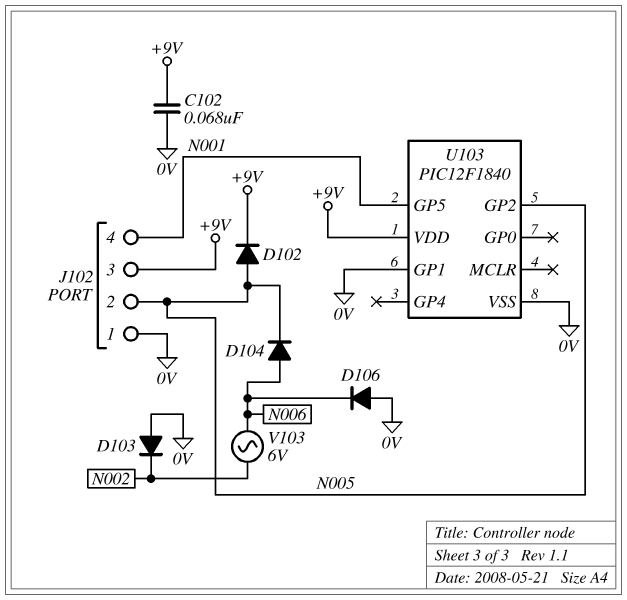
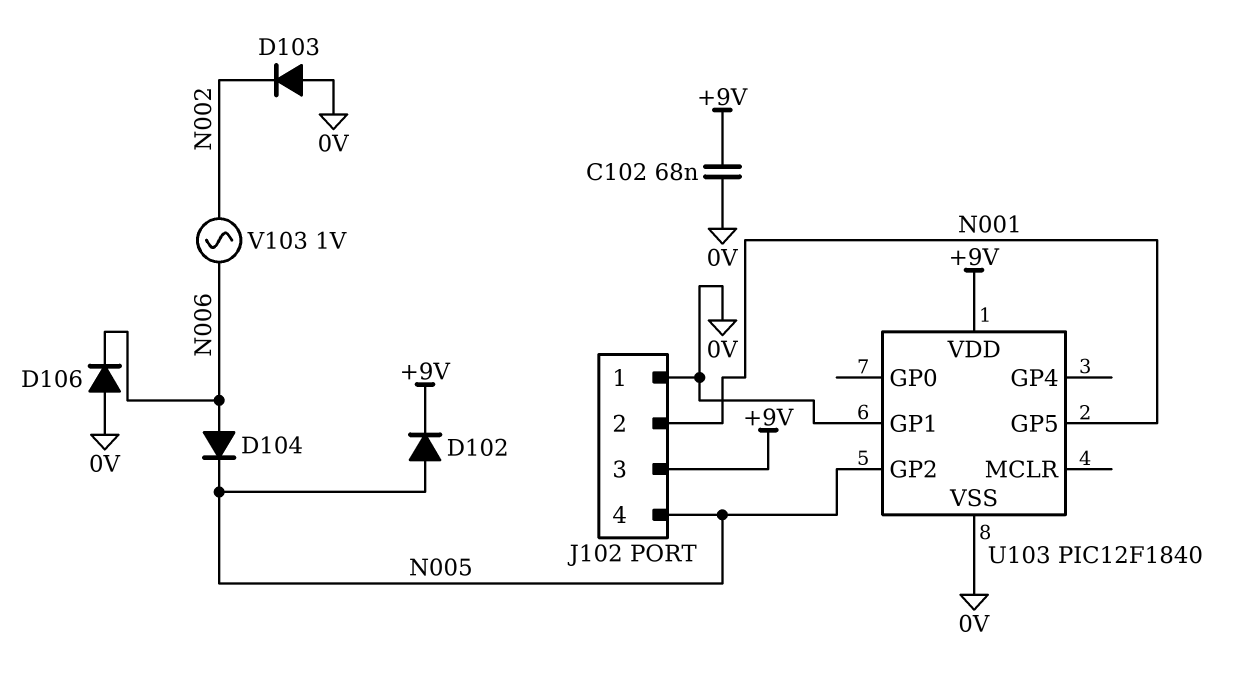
J102 pin 2: N005 -> N001
J102 pin 4: N001 -> N005
V103: AC 6V (N002, N006) -> AC 1V (N002, N006)

